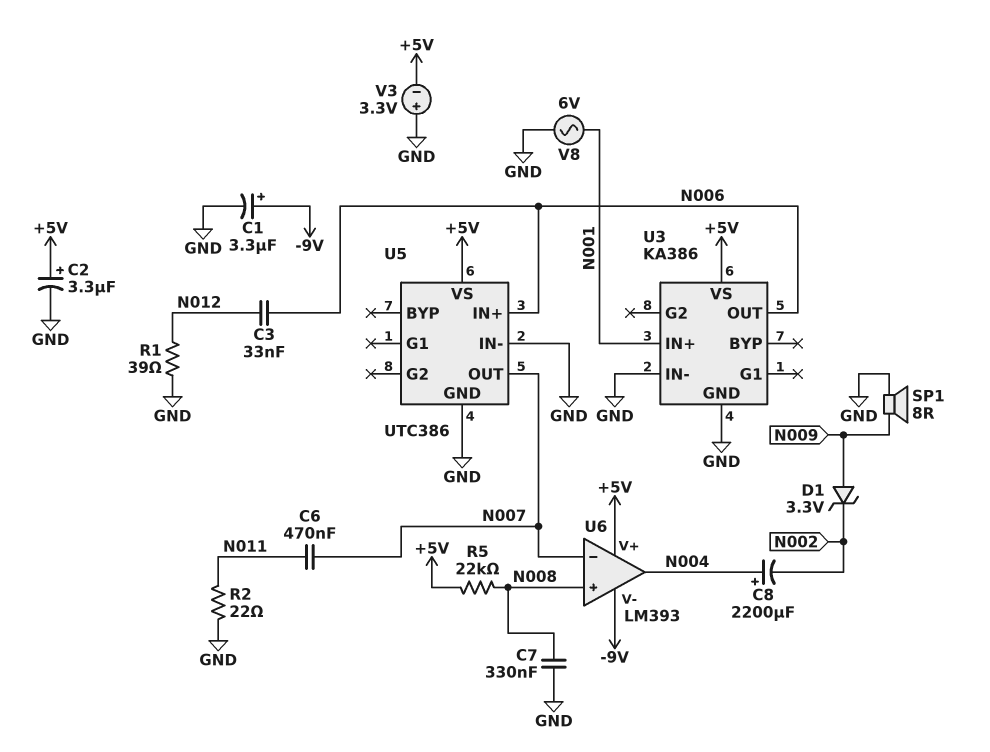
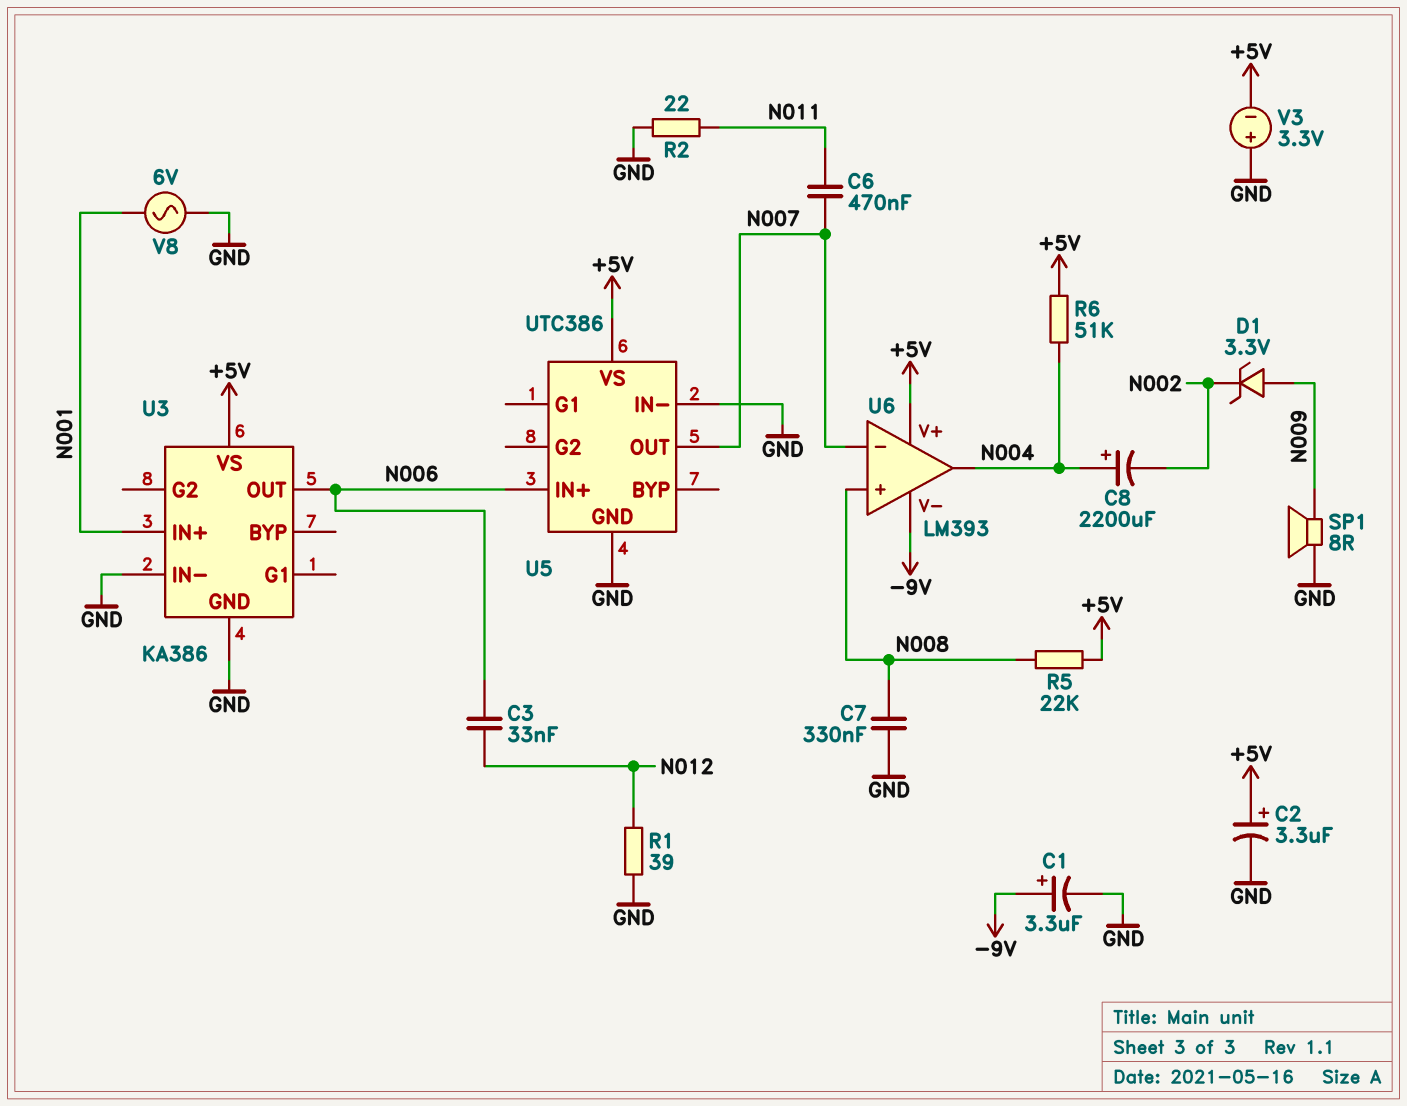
R6: none -> 51k (+5V, N004)

